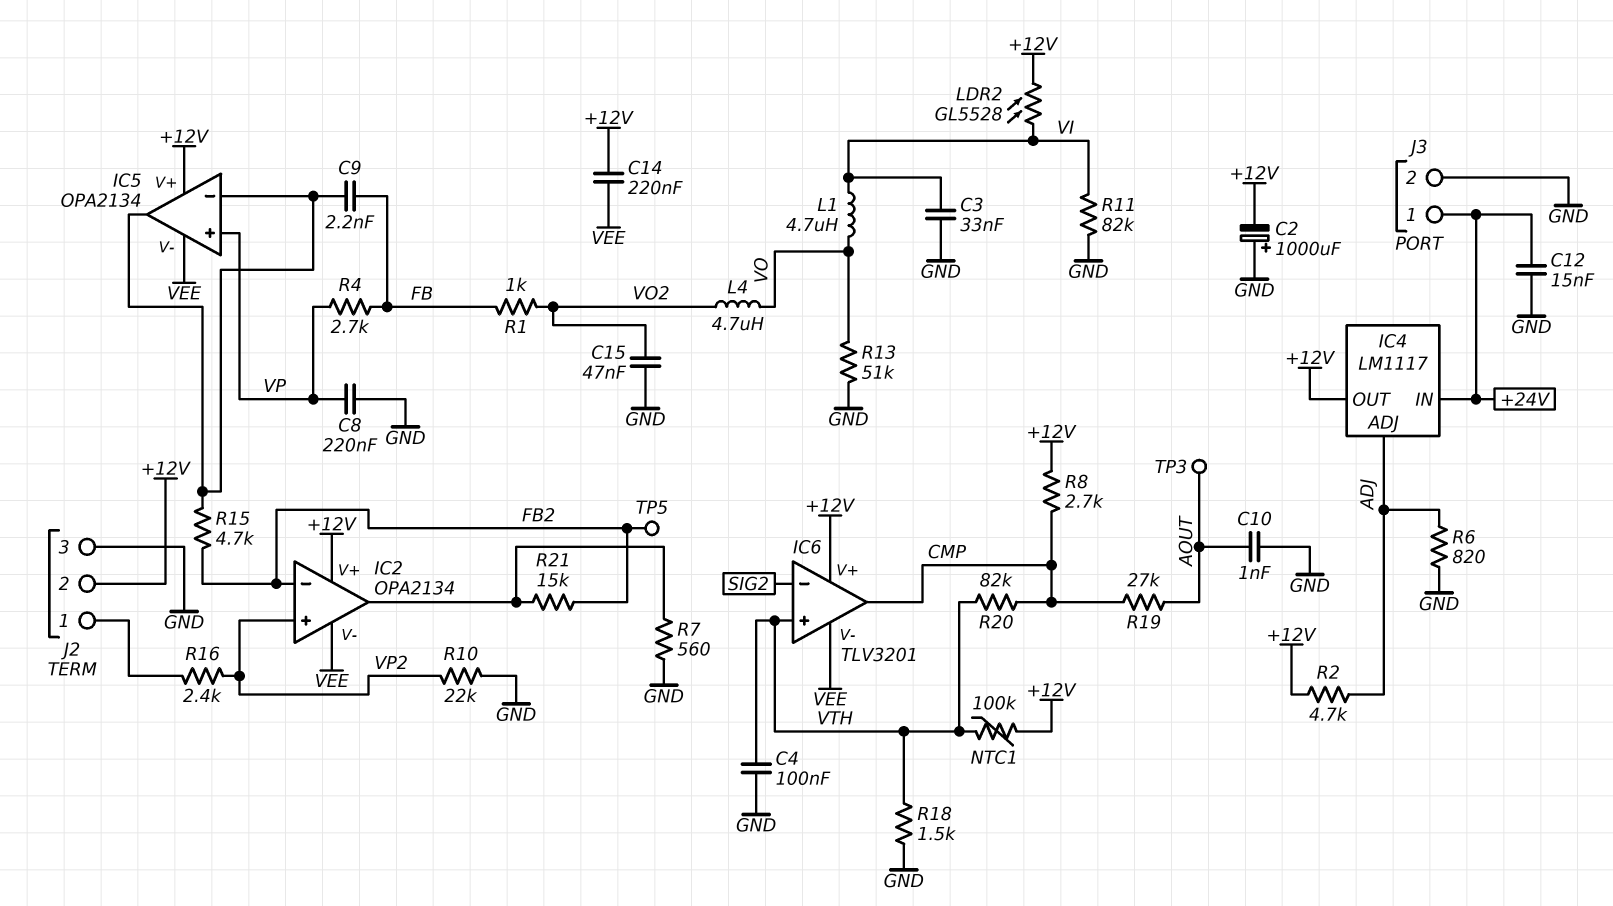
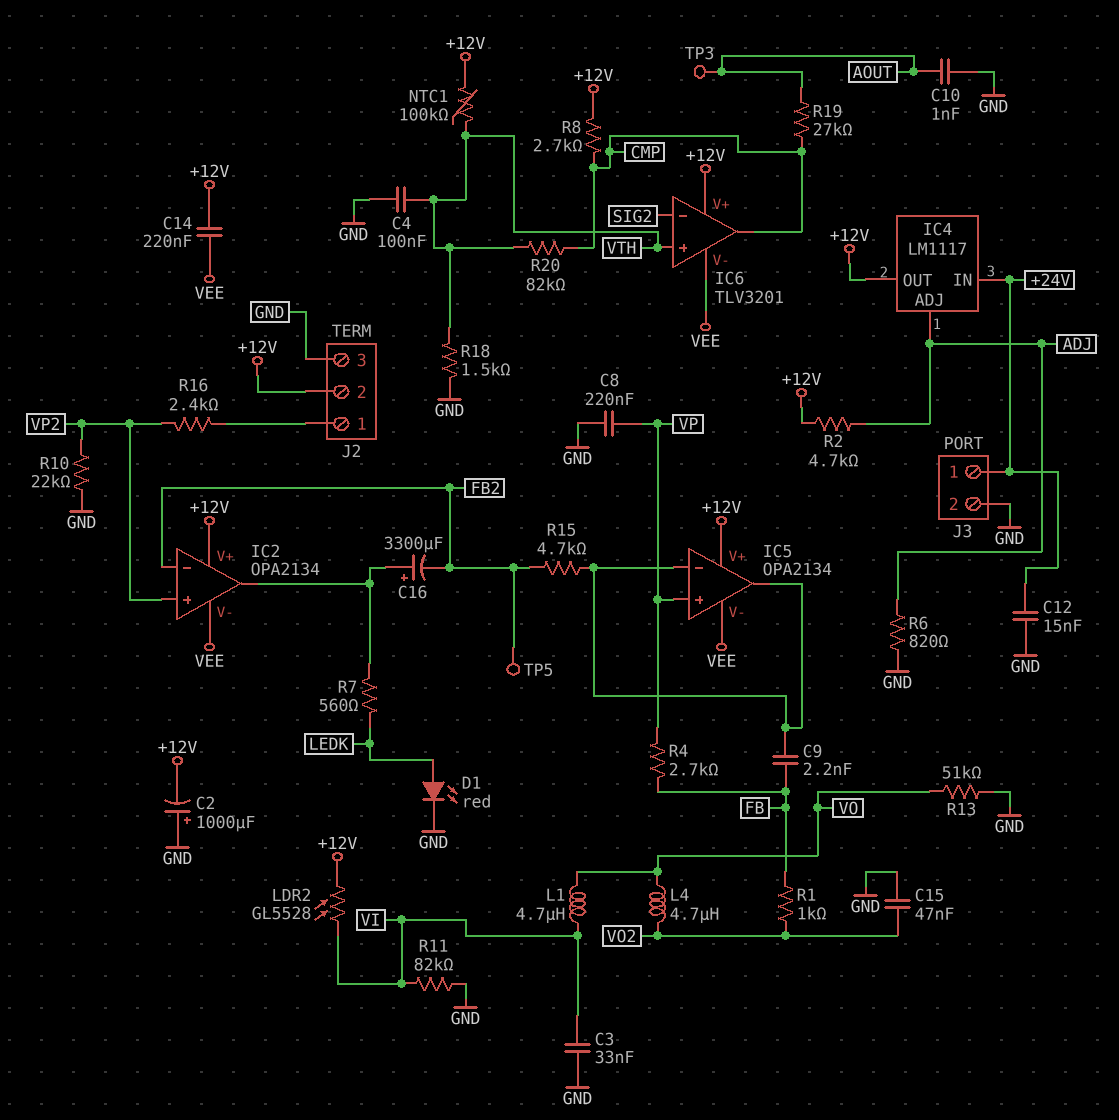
C16: none -> 3300uF (plus IC2/out, minus FB2)
D1: none -> LED red (A LEDK, K GND)
R7: 560 (GND, IC2/out) -> 560 (IC2/out, LEDK)
R21: 15k (FB2, IC2/out) -> none

